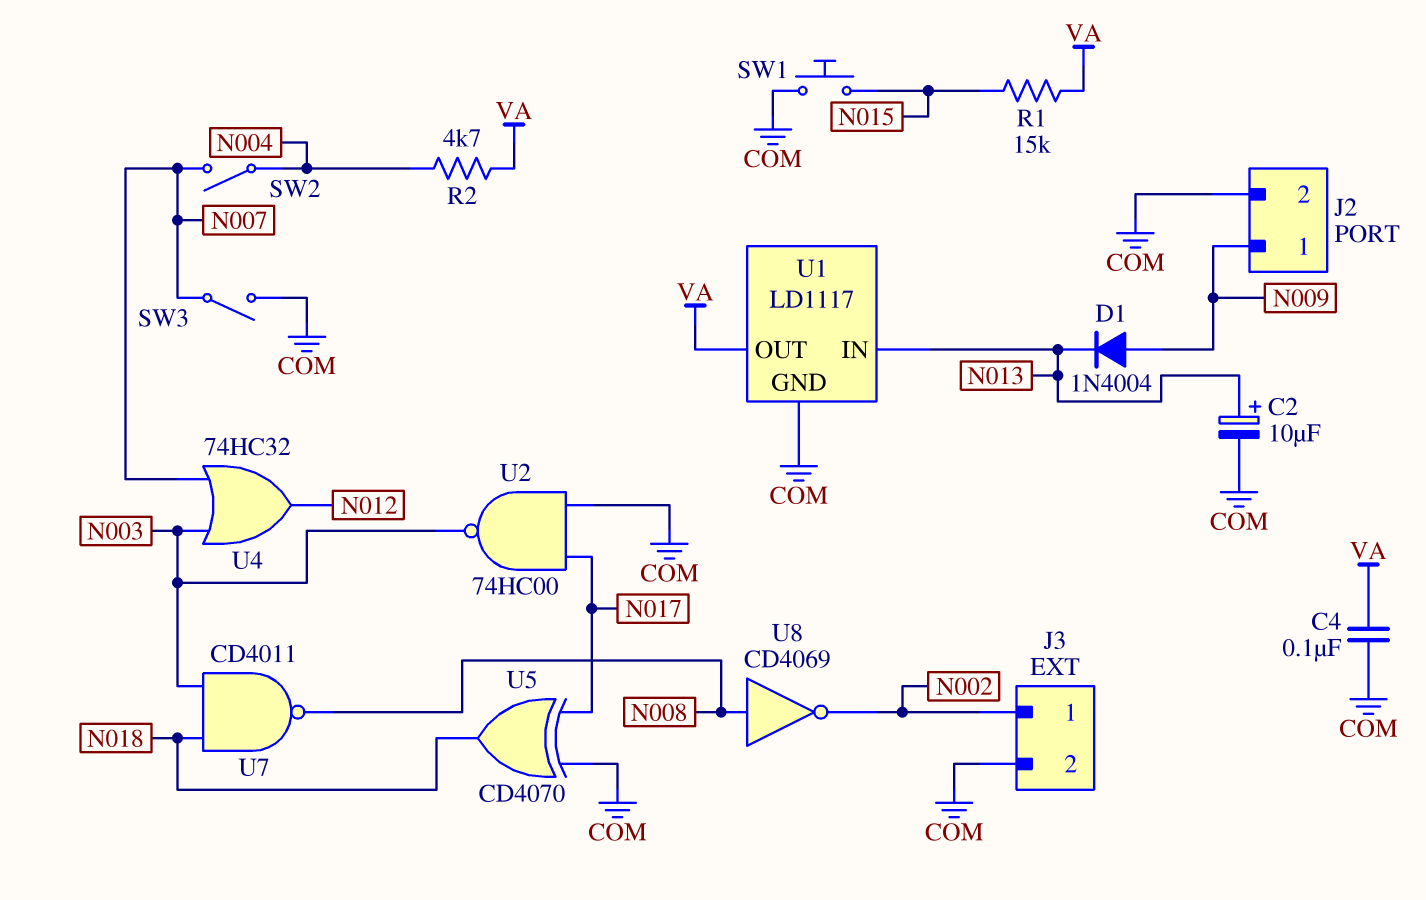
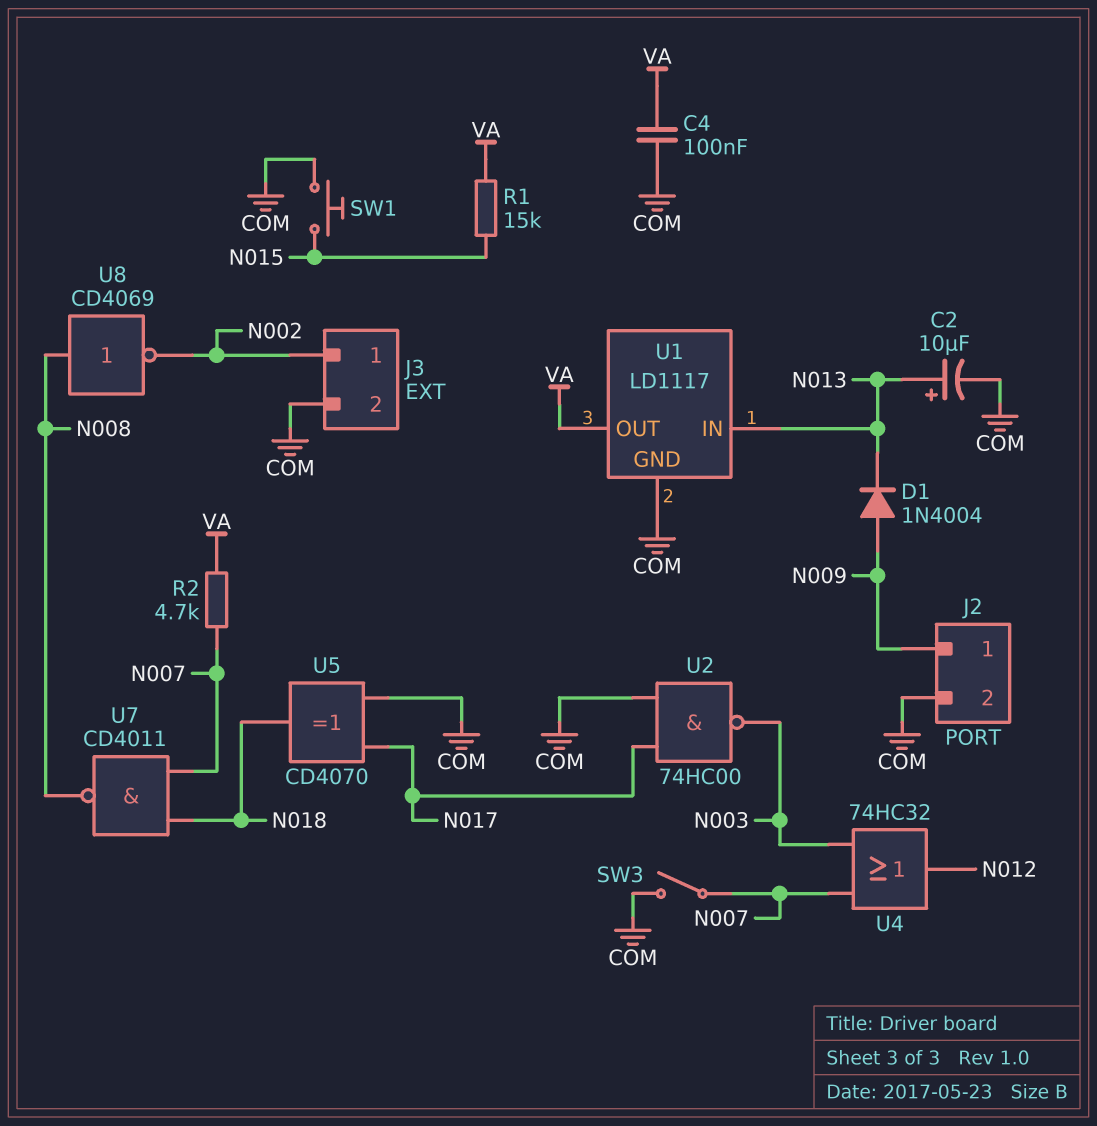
R2: 4.7k (N004, VA) -> 4.7k (N007, VA)
SW2: switch (N004, N007) -> none
U7: NAND CD4011 (in N003, in N018, out N008) -> NAND CD4011 (in N007, in N018, out N008)

